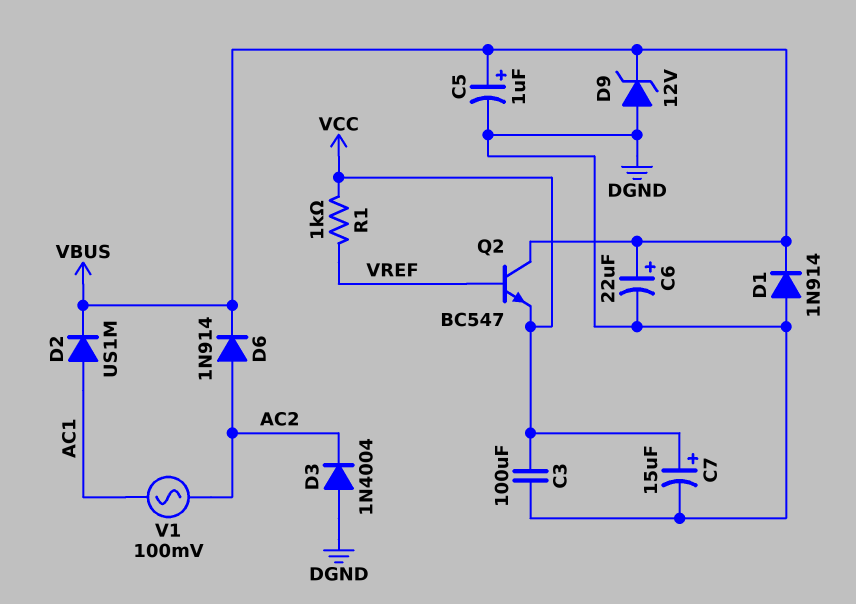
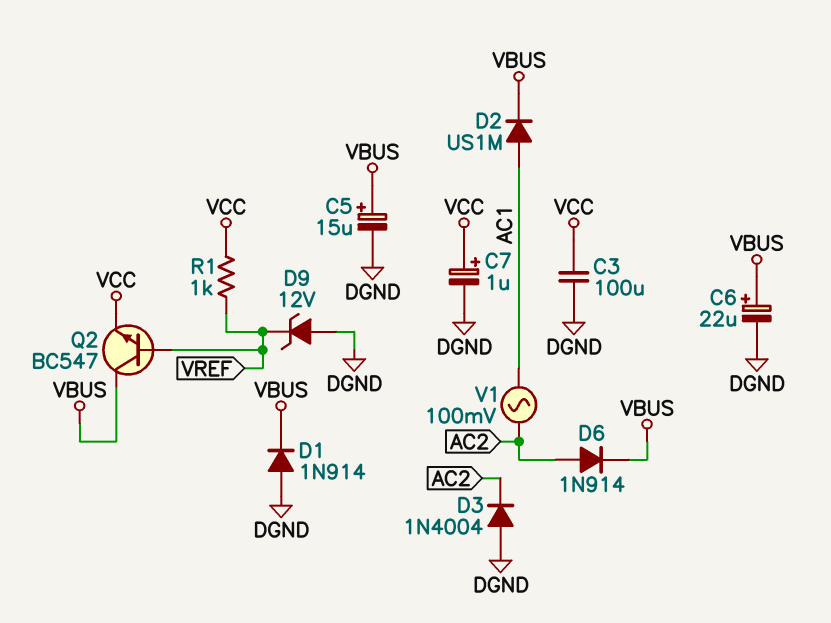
C5: 1uF (plus VBUS, minus DGND) -> 15uF (plus VBUS, minus DGND)
C7: 15uF (plus VCC, minus DGND) -> 1uF (plus VCC, minus DGND)
D9: zener 12V (A DGND, K VBUS) -> zener 12V (A DGND, K VREF)

